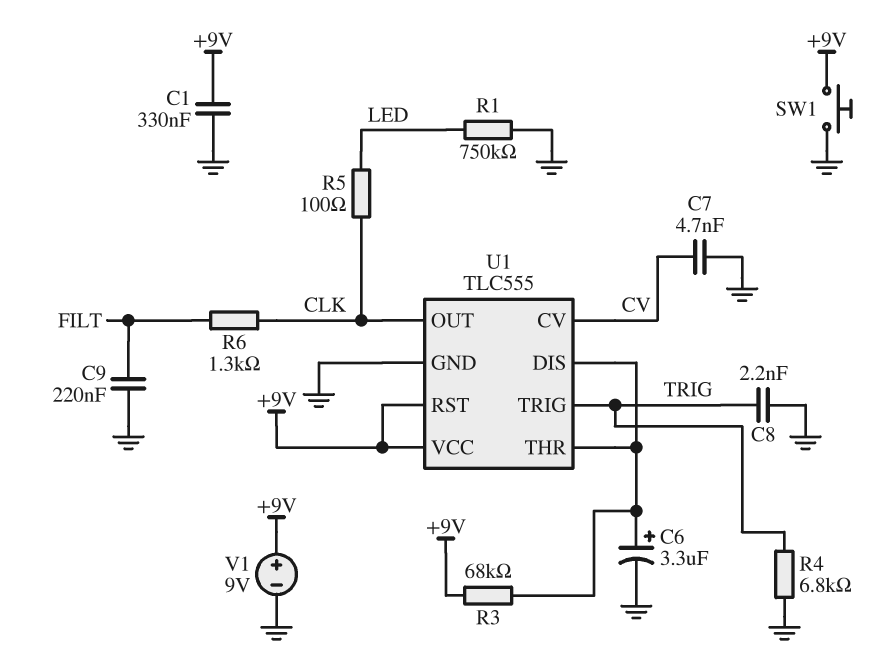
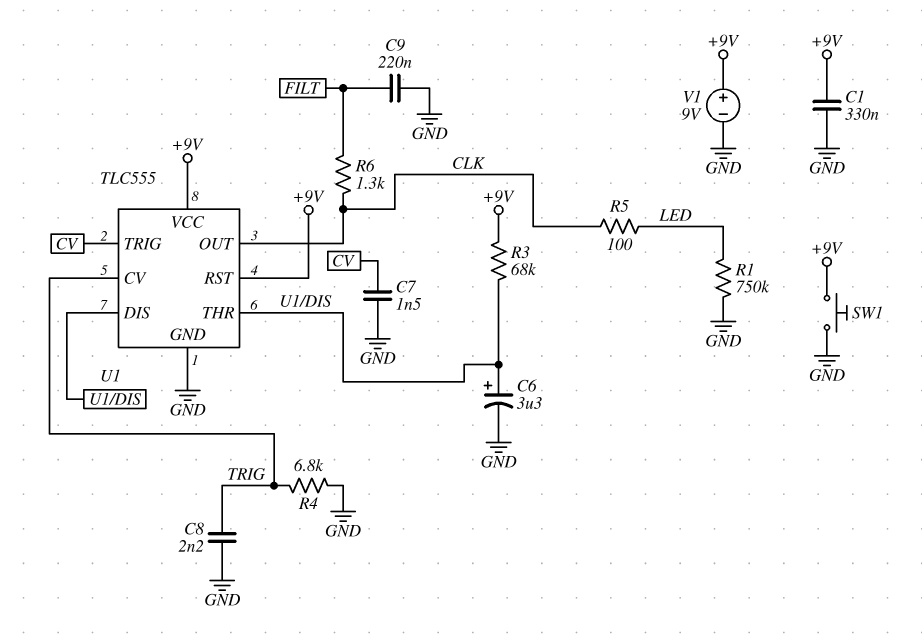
C7: 4.7nF (CV, GND) -> 1.5nF (CV, GND)
U1 pin CV: CV -> TRIG
U1 pin TRIG: TRIG -> CV

